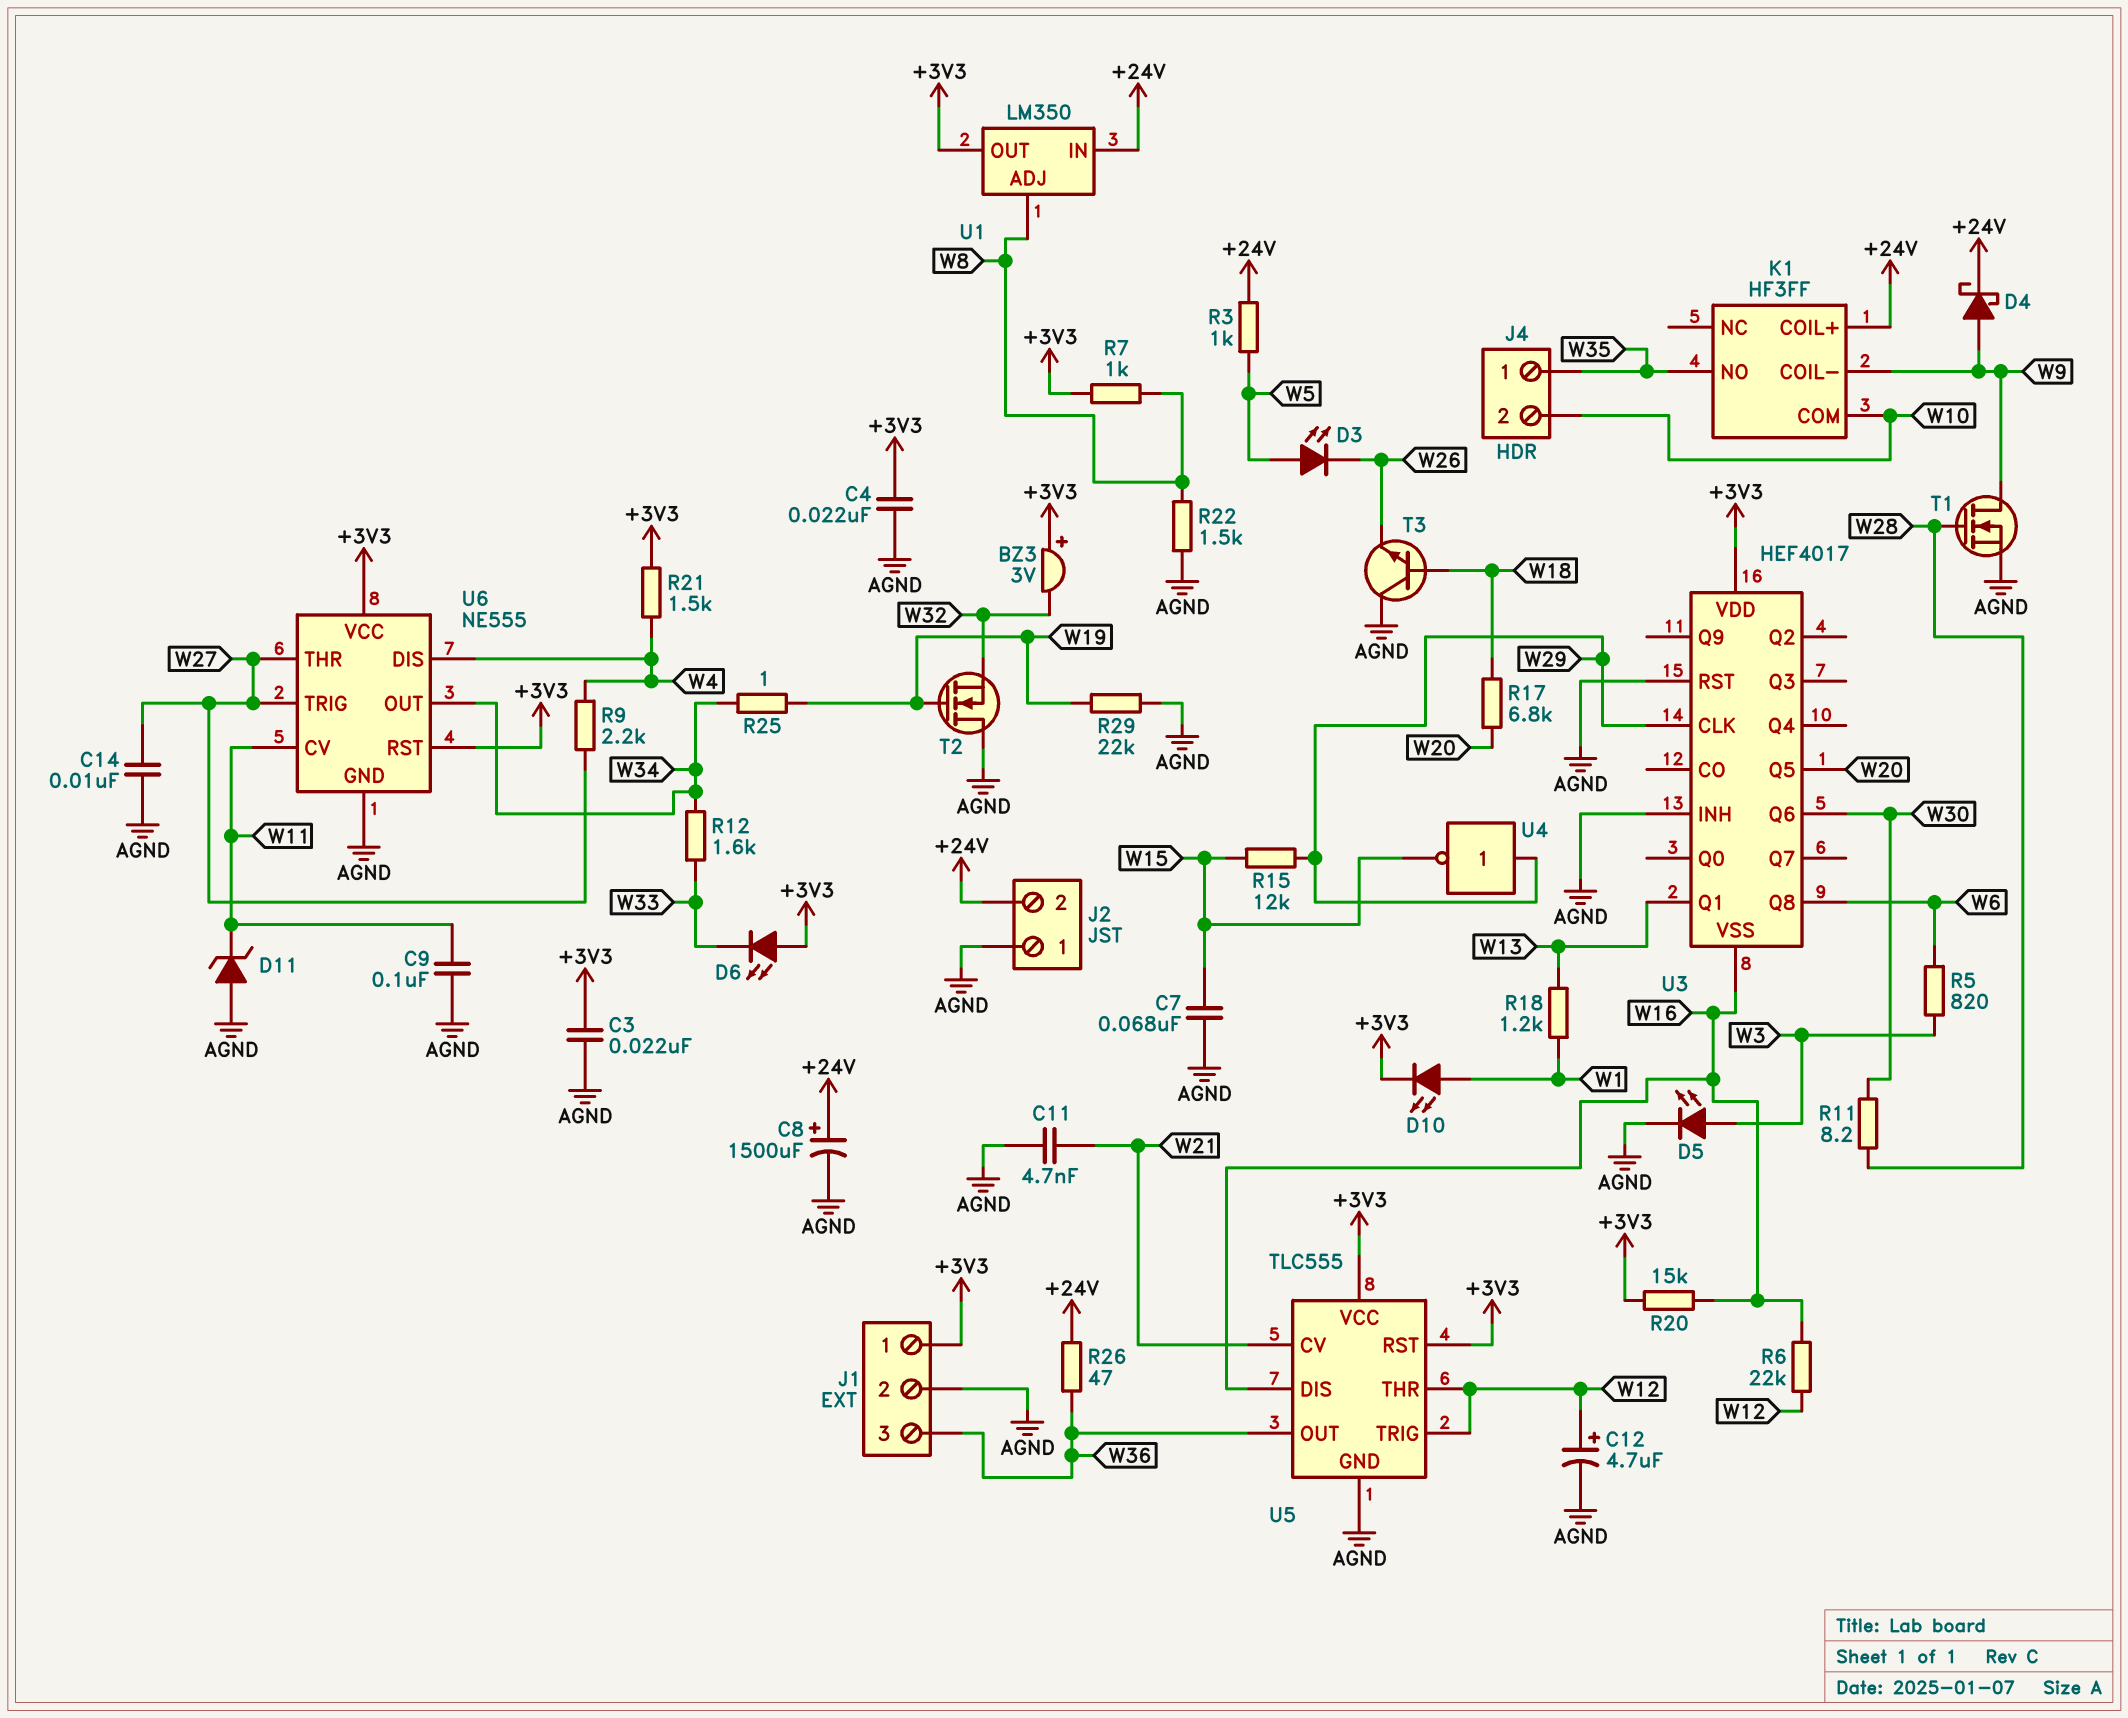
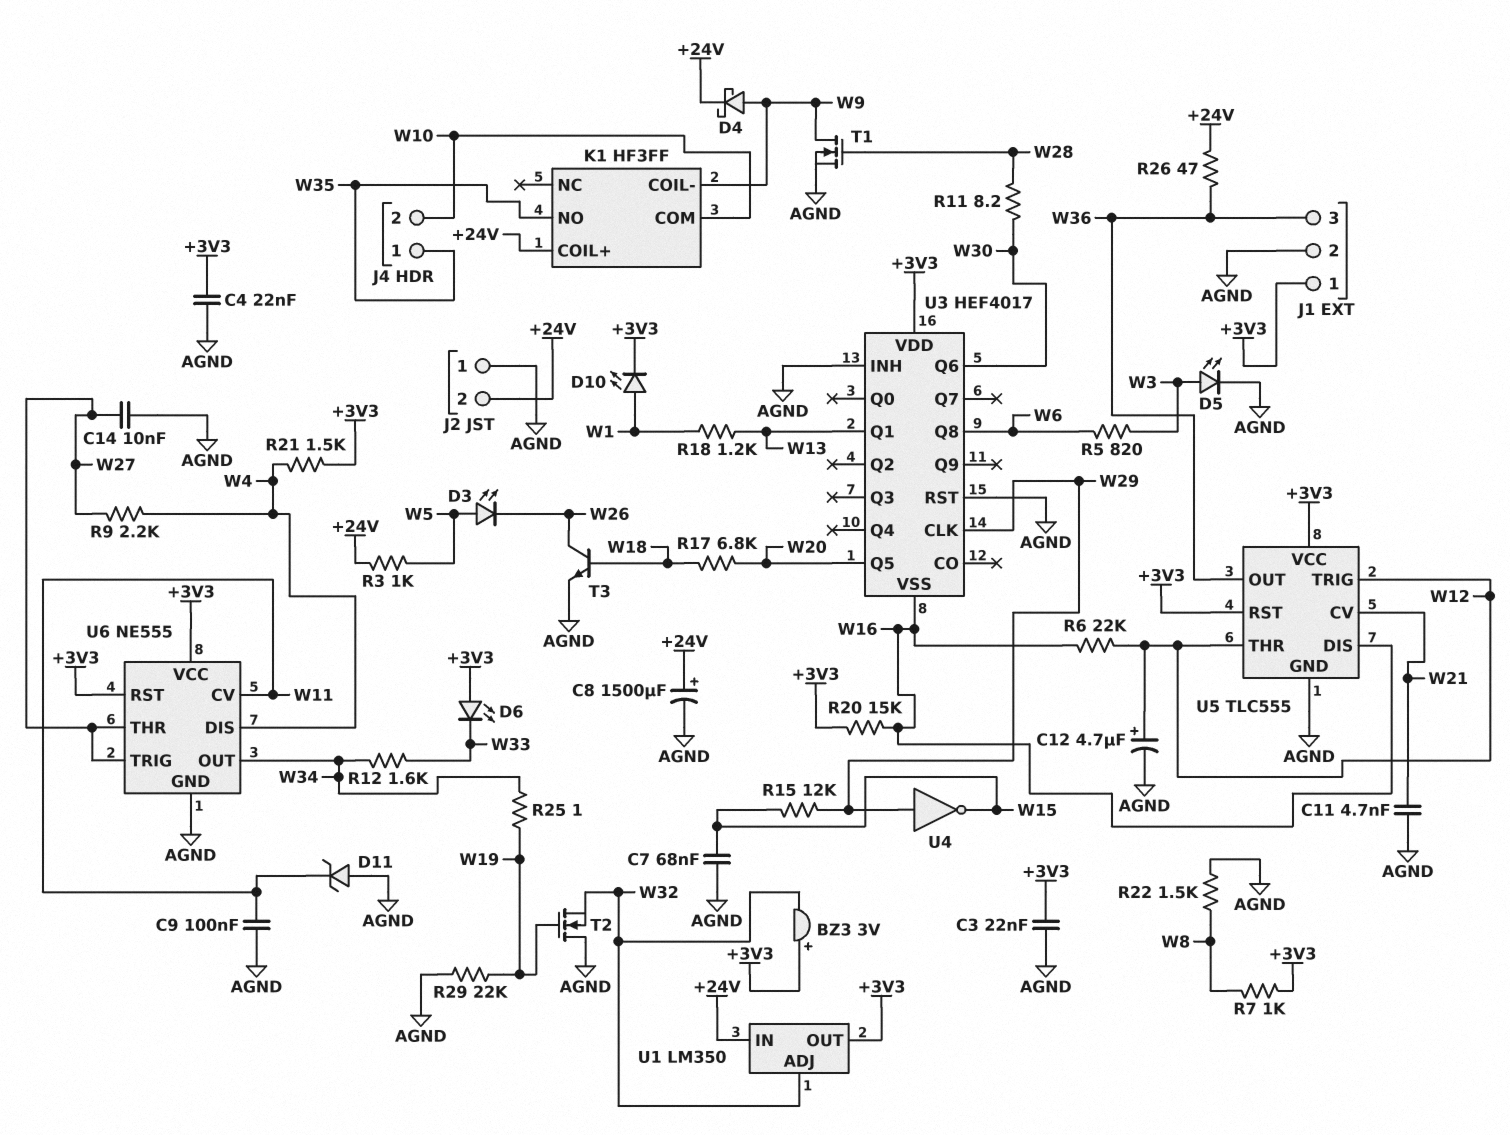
T3: NPN (B W18, C AGND, E W26) -> NPN (B W18, C W26, E AGND)
U1 pin ADJ: W8 -> W32

